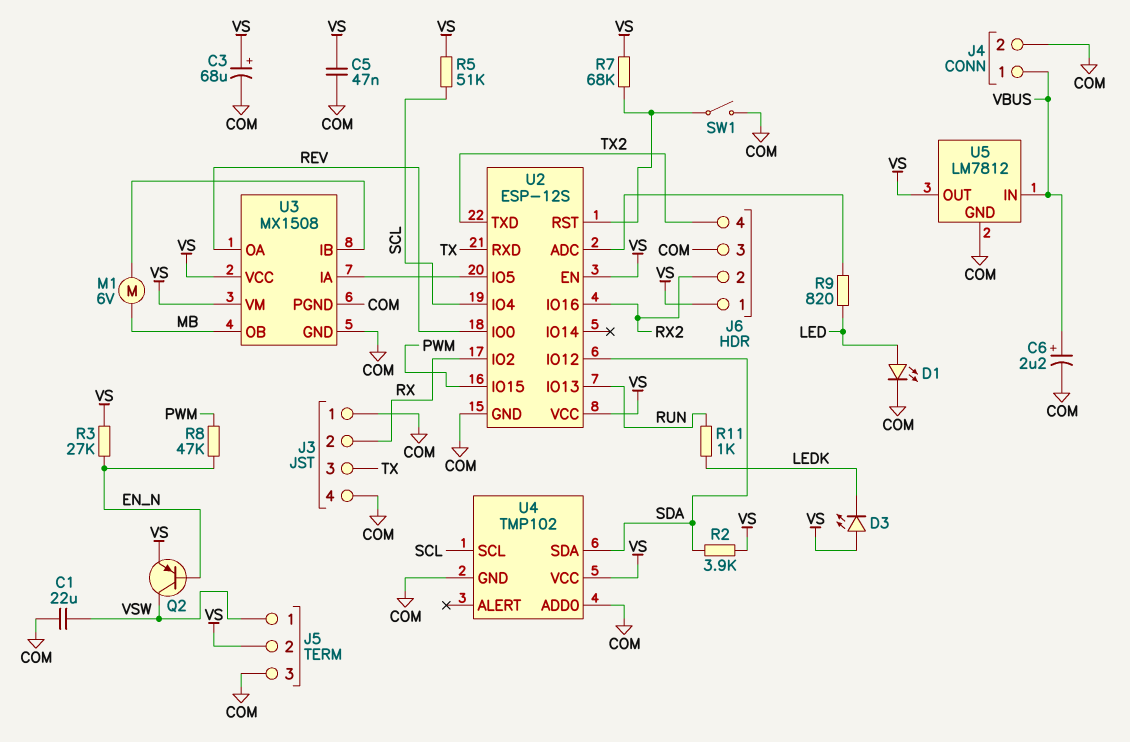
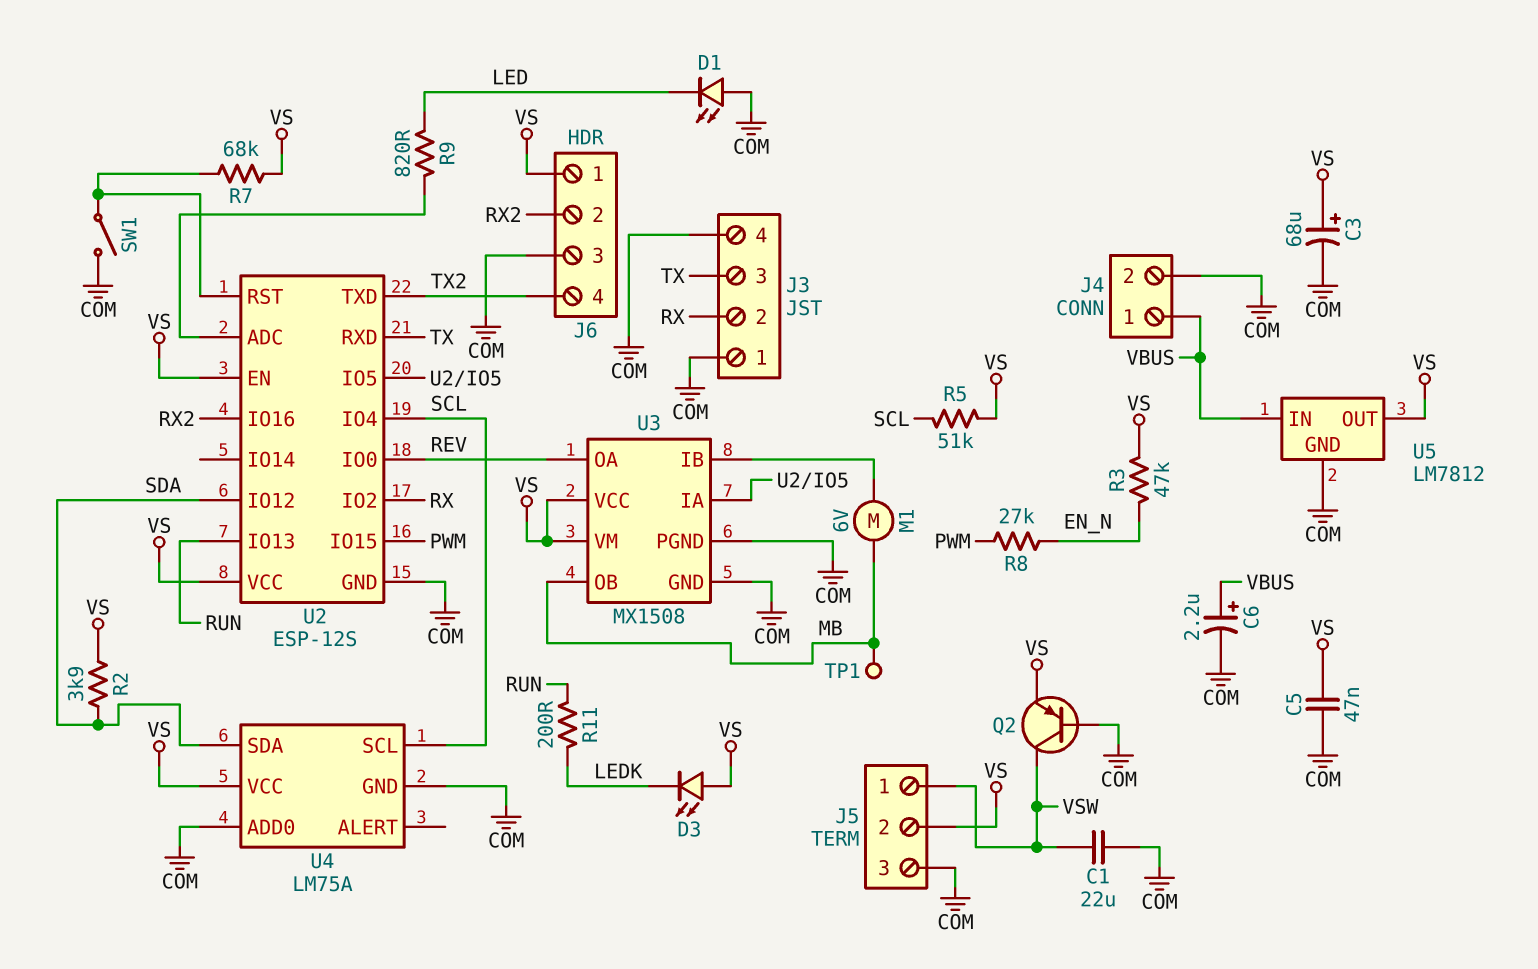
D1: LED (A LED, K COM) -> LED (A COM, K LED)
Q2: PNP (B EN_N, C VSW, E VS) -> PNP (B COM, C VSW, E VS)
R3: 27k (EN_N, VS) -> 47k (EN_N, VS)
R8: 47k (EN_N, PWM) -> 27k (EN_N, PWM)
R11: 1k (LEDK, RUN) -> 200 (LEDK, RUN)
TP1: none -> test point (MB)
U4: TMP102 -> LM75A

